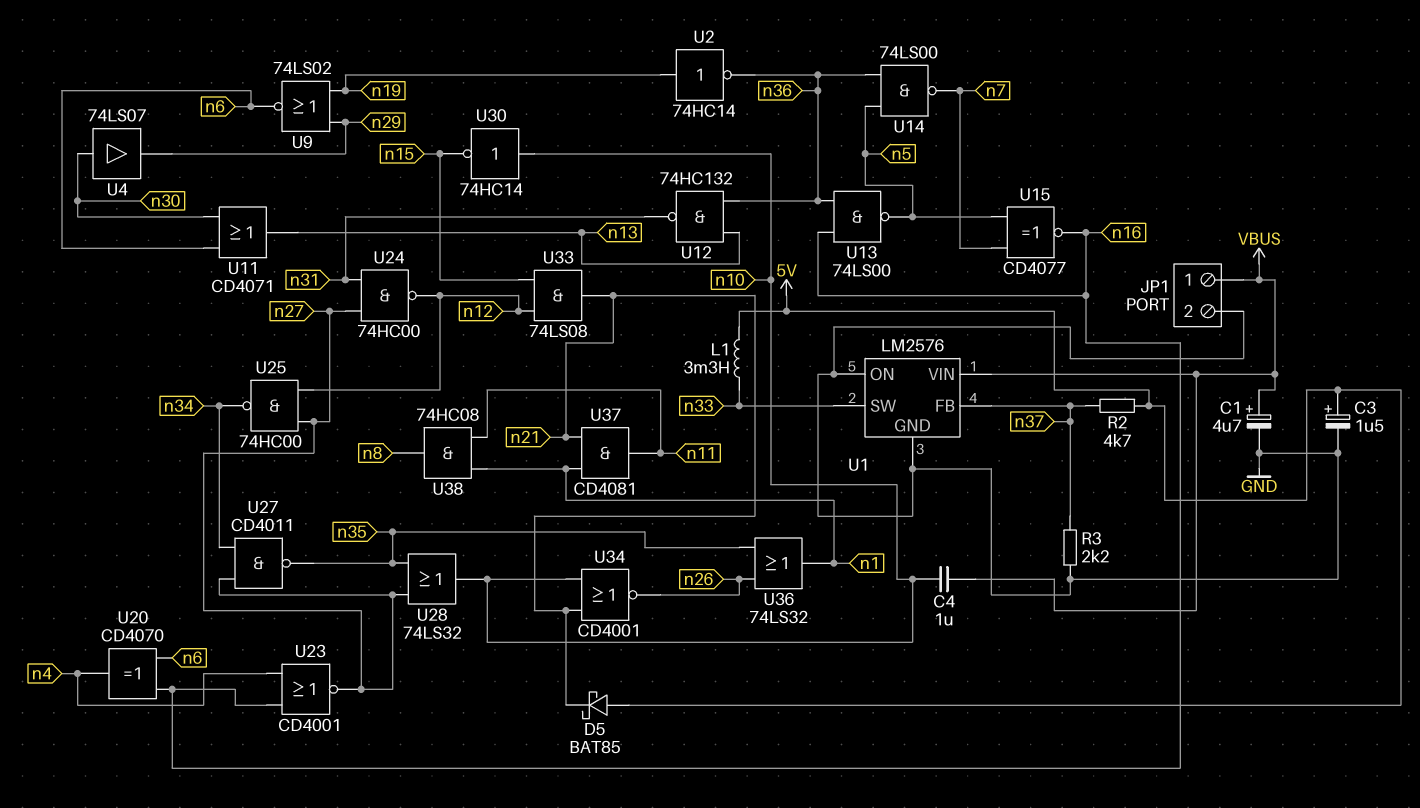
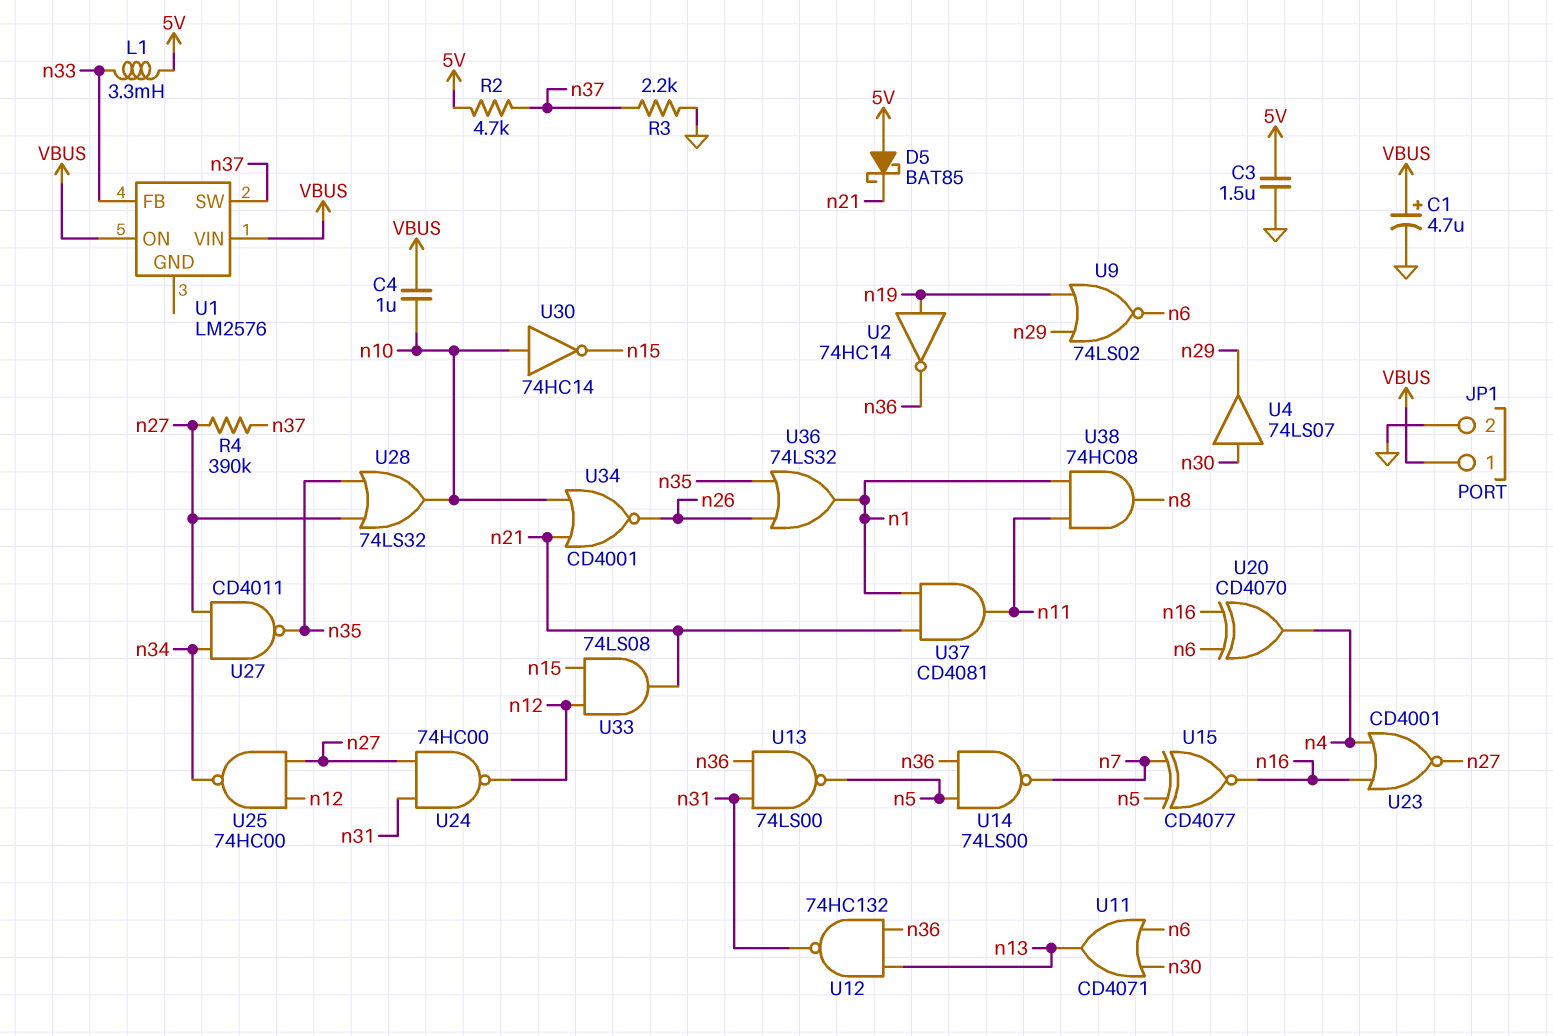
C3: 1.5uF (plus 5V, minus GND) -> 1.5uF (5V, GND)
R4: none -> 390k (n27, n37)
U1 pin FB: n37 -> n33
U1 pin GND: GND -> none
U1 pin ON: GND -> VBUS
U1 pin SW: n33 -> n37
U13: NAND 74LS00 (in n16, in n36, out n5) -> NAND 74LS00 (in n31, in n36, out n5)

